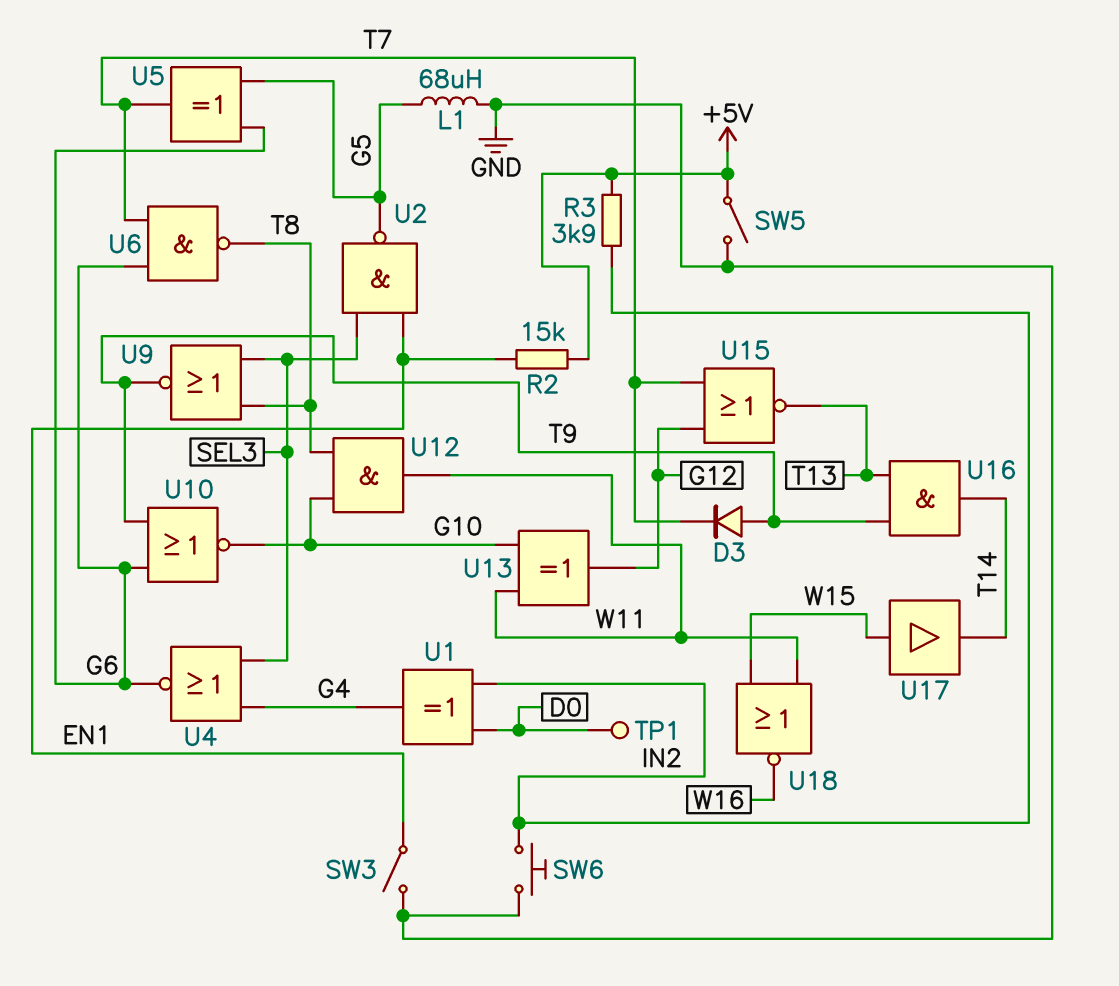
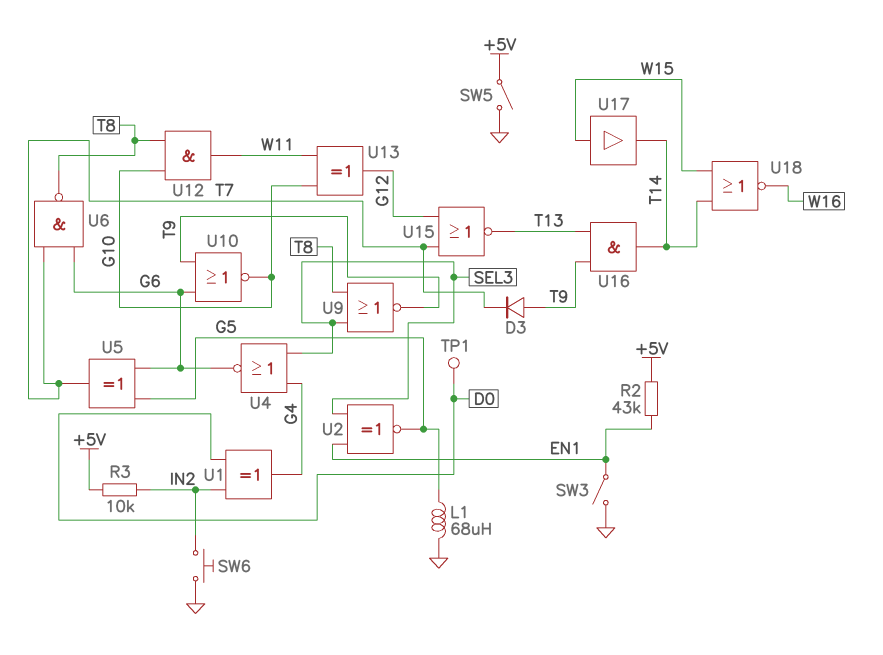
R2: 15k (+5V, EN1) -> 43k (+5V, EN1)
R3: 3.9k (+5V, IN2) -> 10k (+5V, IN2)
U2: NAND (in EN1, in SEL3, out G5) -> XNOR (in EN1, in SEL3, out G5)
U18: NOR (in W11, in W15, out W16) -> NOR (in T14, in W15, out W16)

